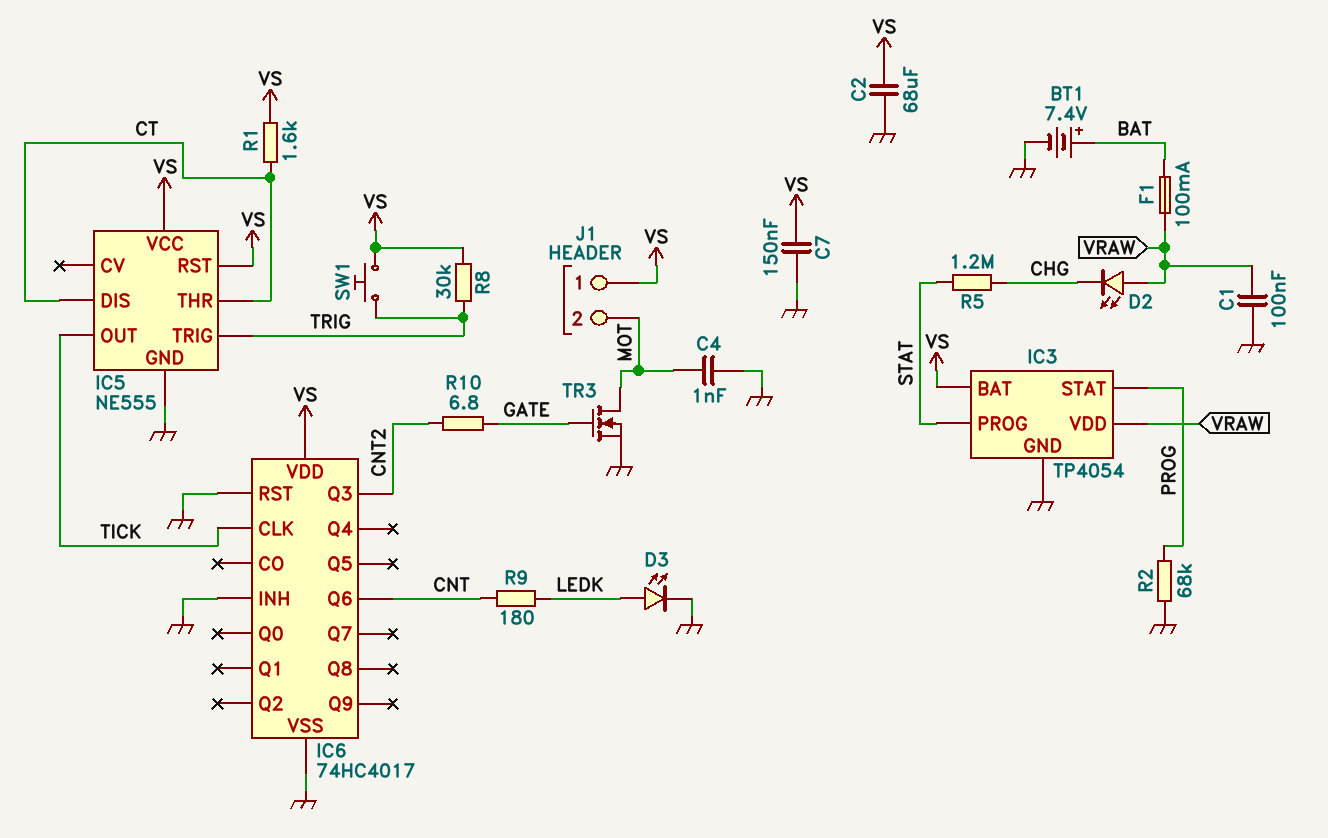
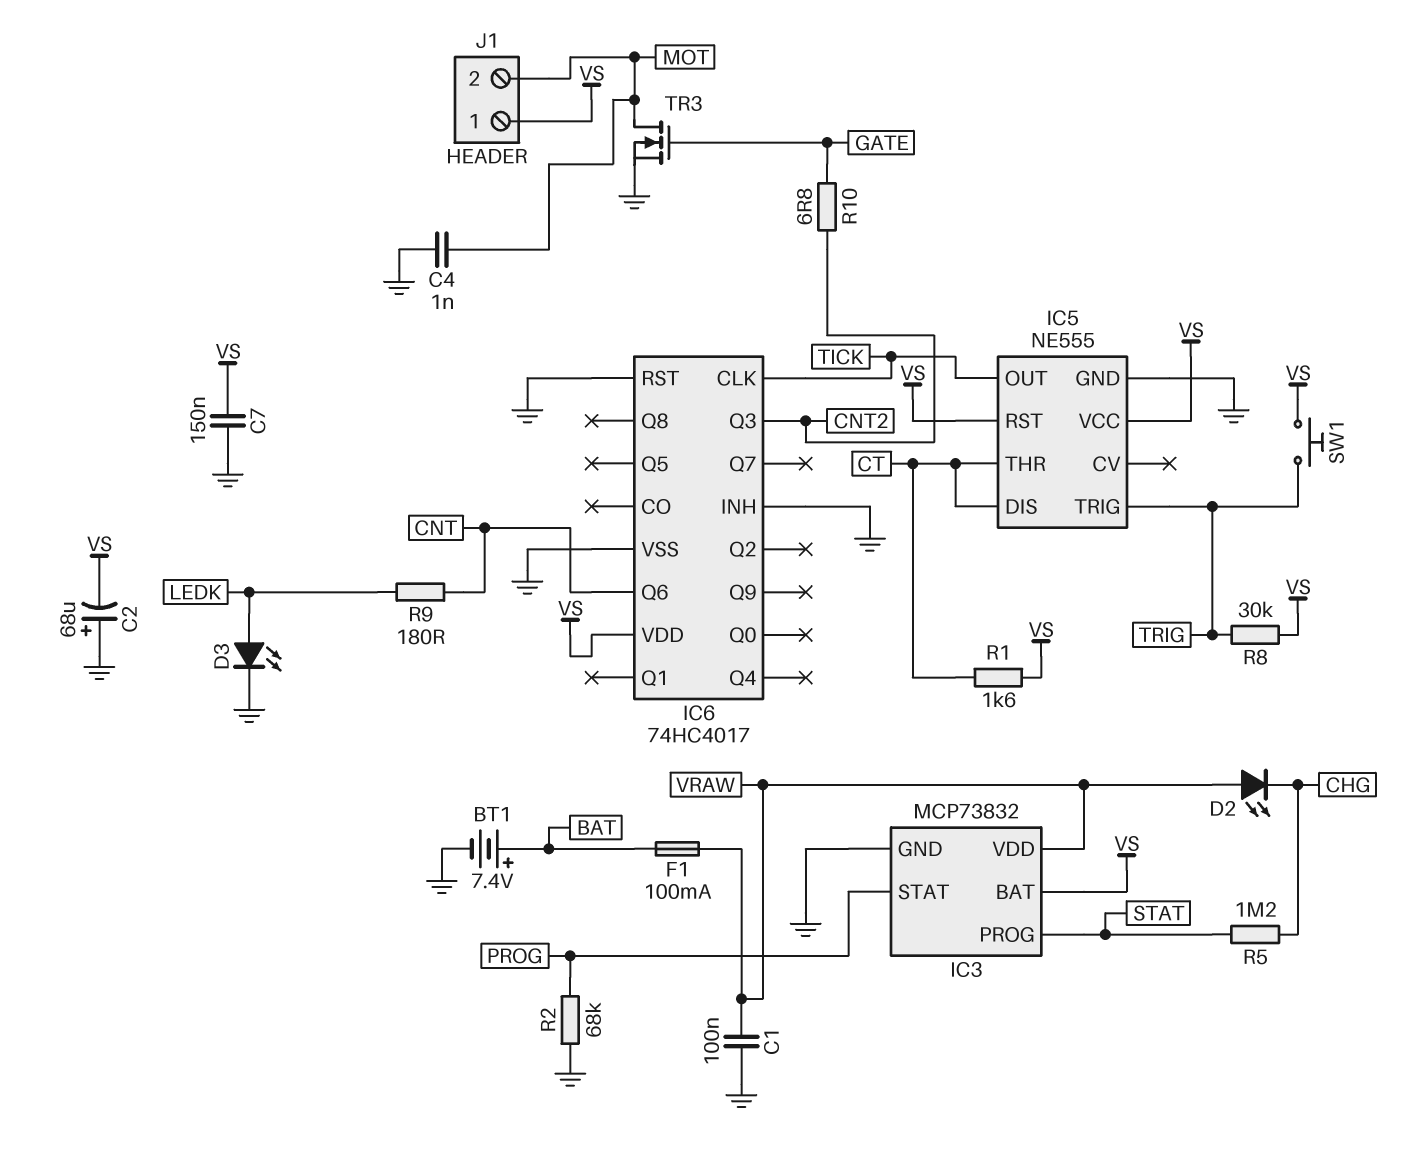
C2: 68uF (GND, VS) -> 68uF (plus GND, minus VS)
IC3: TP4054 -> MCP73832

